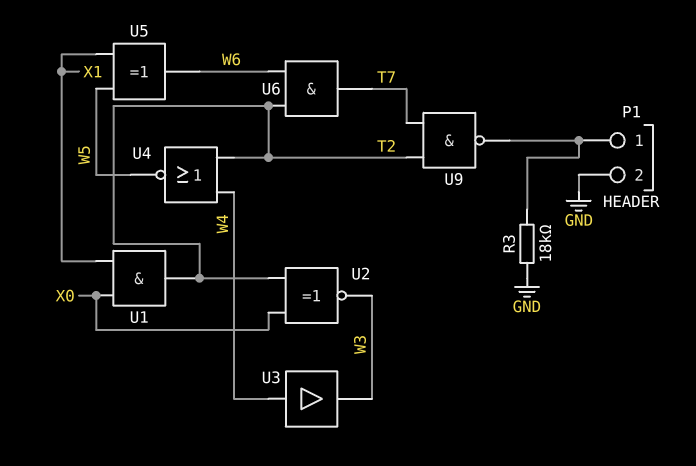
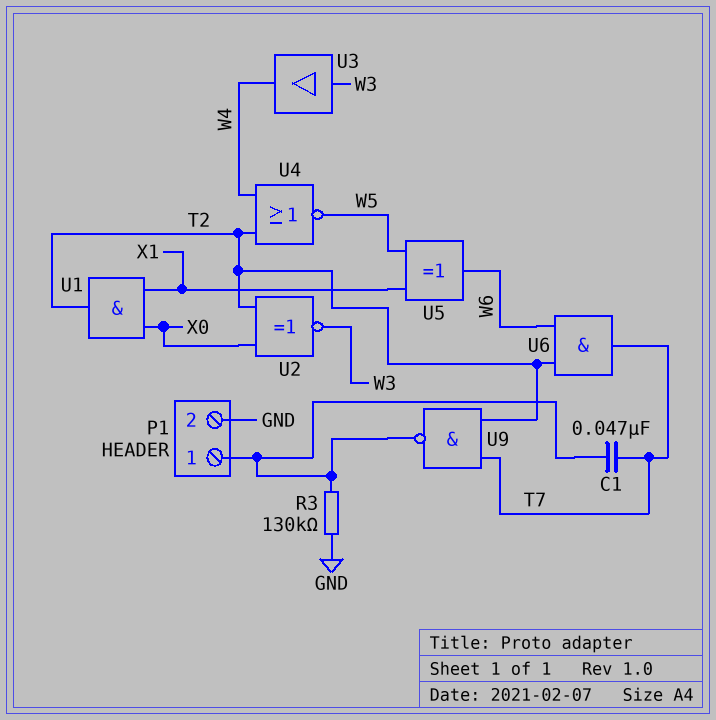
C1: none -> 47nF (P1/1, T7)
R3: 18k (GND, P1/1) -> 130k (GND, P1/1)
U3: buffer (in W4, out W3) -> buffer (in W3, out W4)

